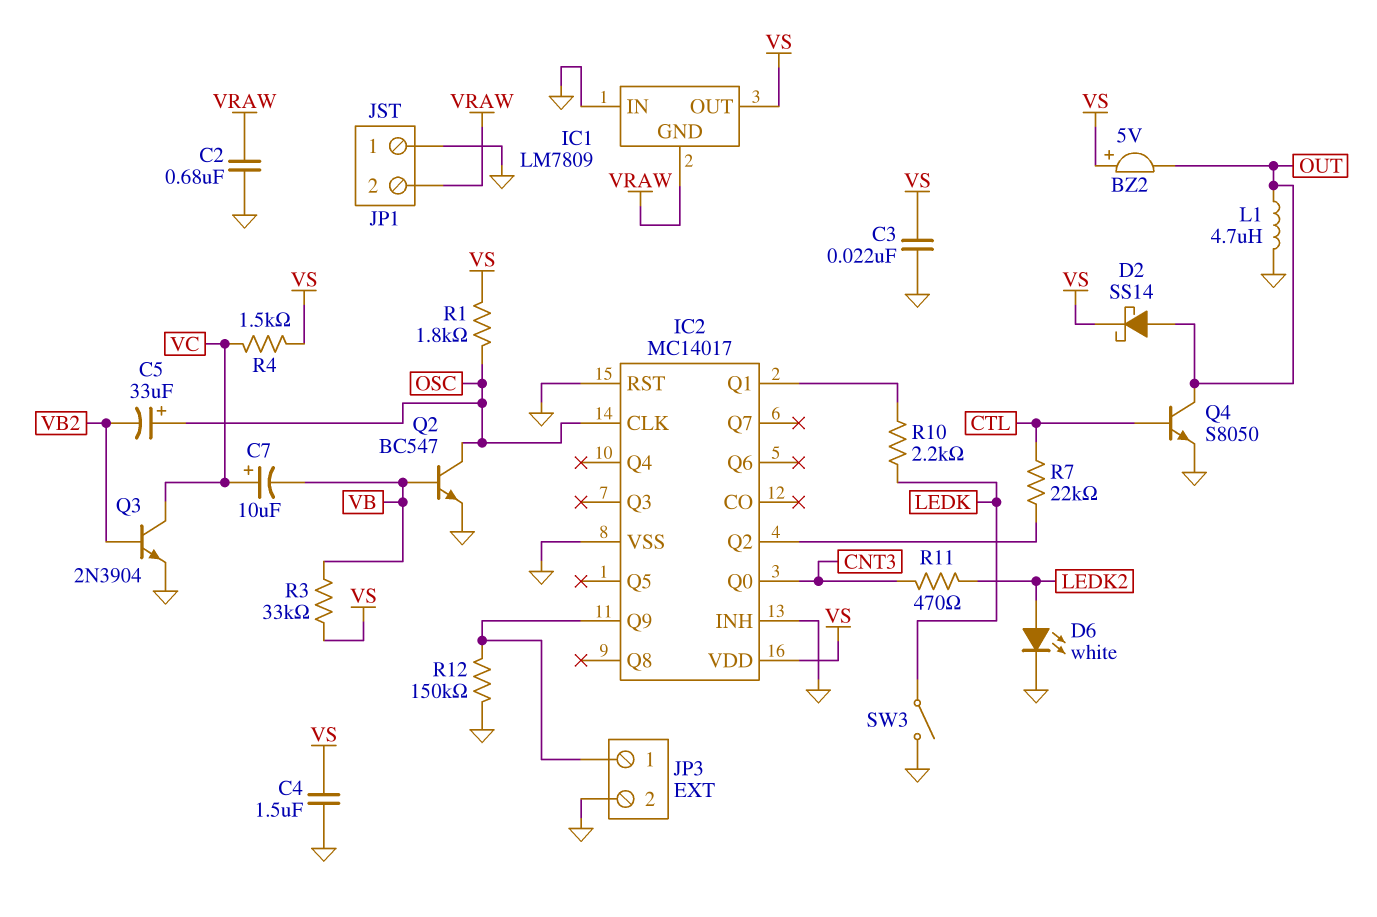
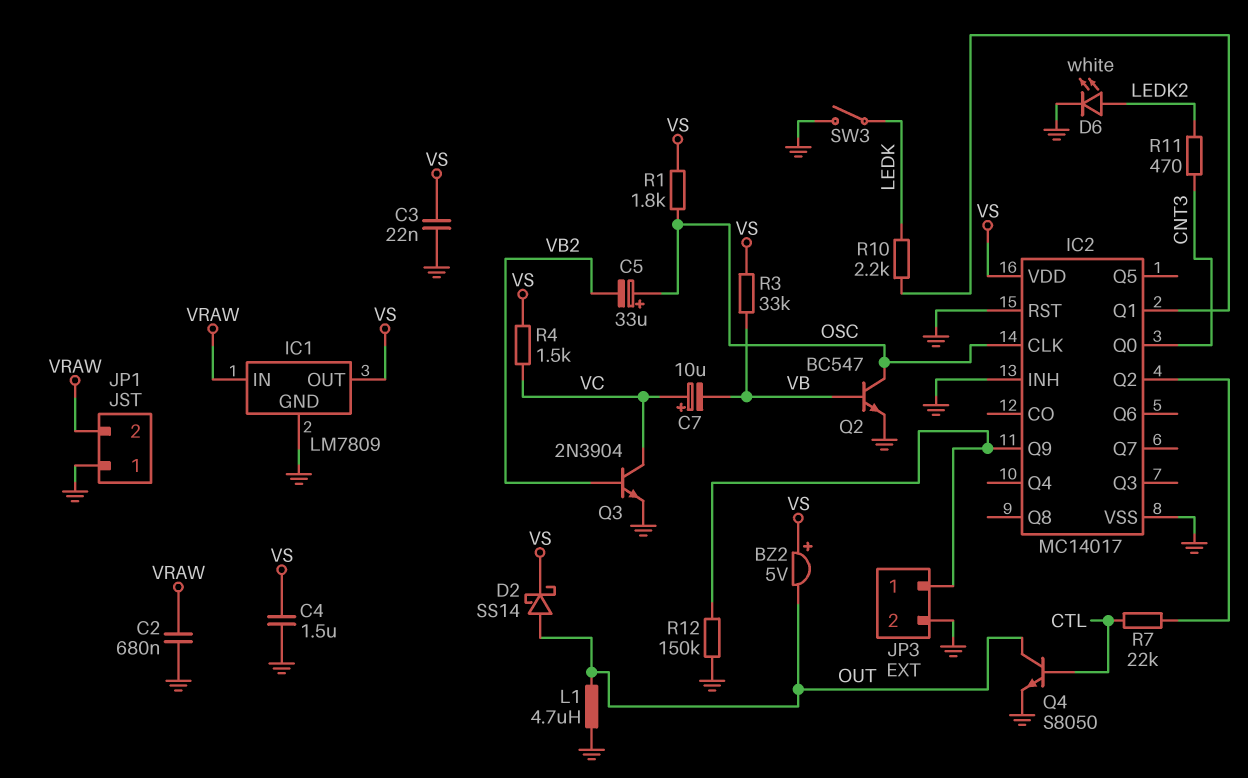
IC1 pin GND: VRAW -> GND
IC1 pin IN: GND -> VRAW

